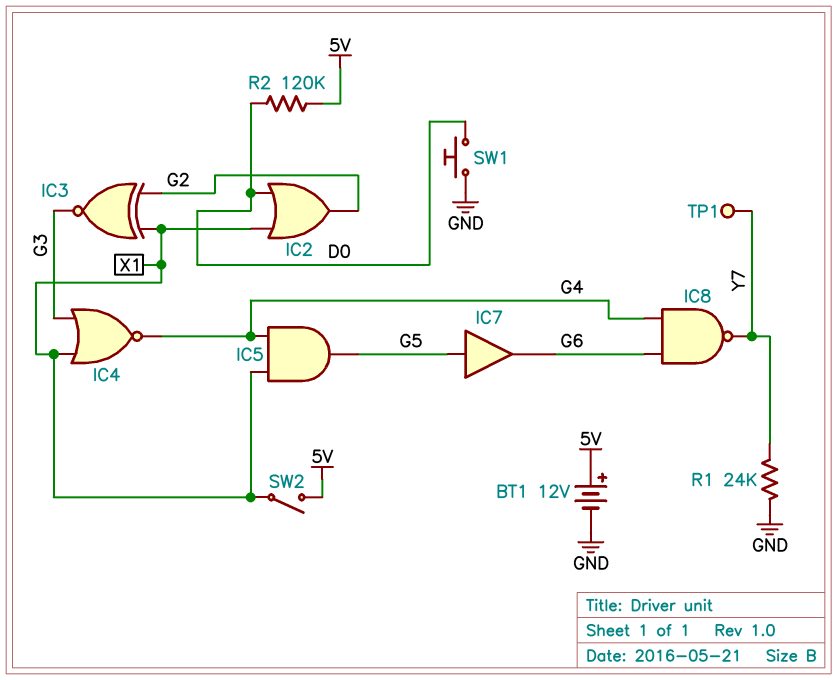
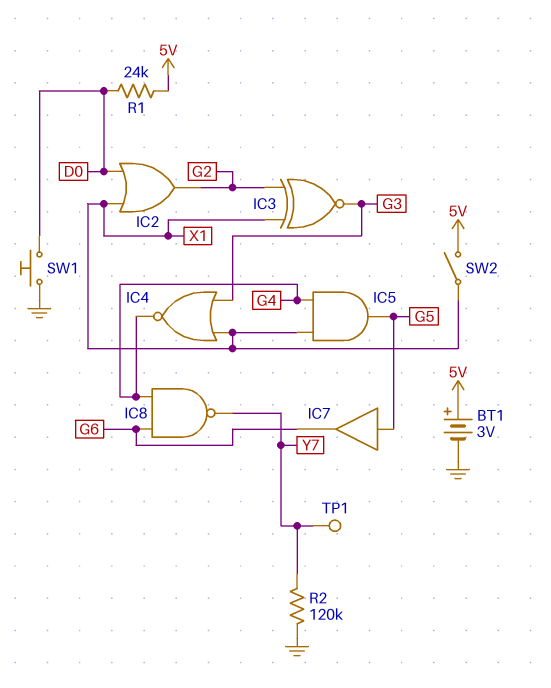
BT1: 12V (plus 5V, minus GND) -> 3V (plus 5V, minus GND)
R1: 24k (GND, Y7) -> 24k (5V, D0)
R2: 120k (5V, D0) -> 120k (GND, Y7)

